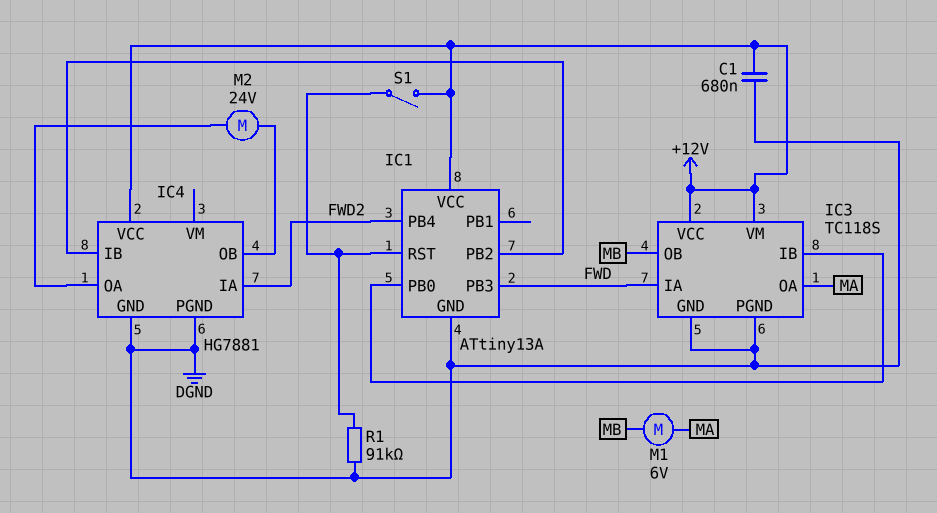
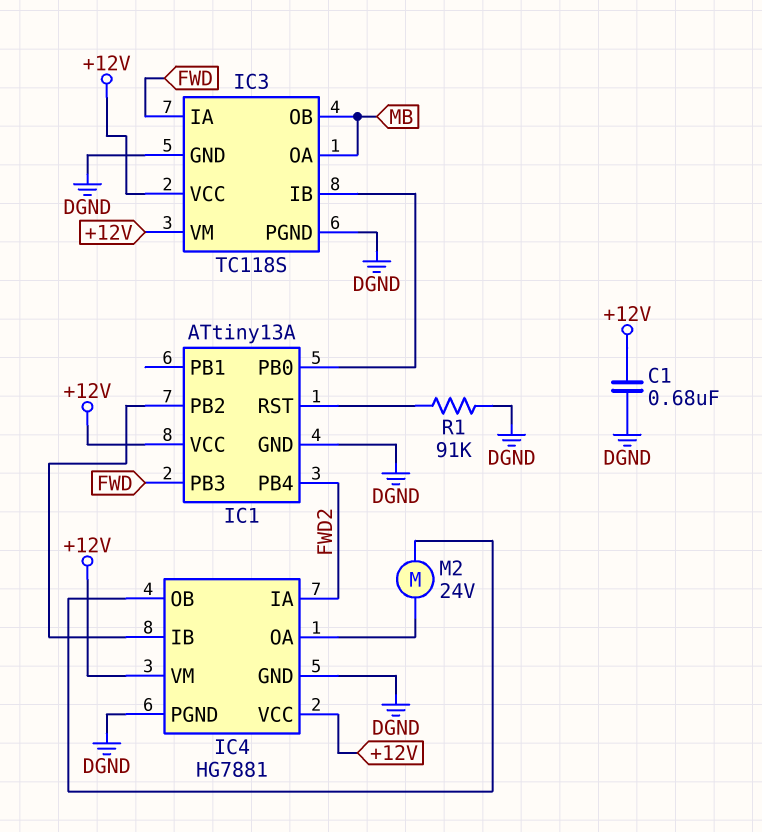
IC3 pin OA: MA -> MB
IC4 pin VM: none -> +12V
M1: motor 6V (MA, MB) -> none
S1: switch (+12V, IC1/RST) -> none

